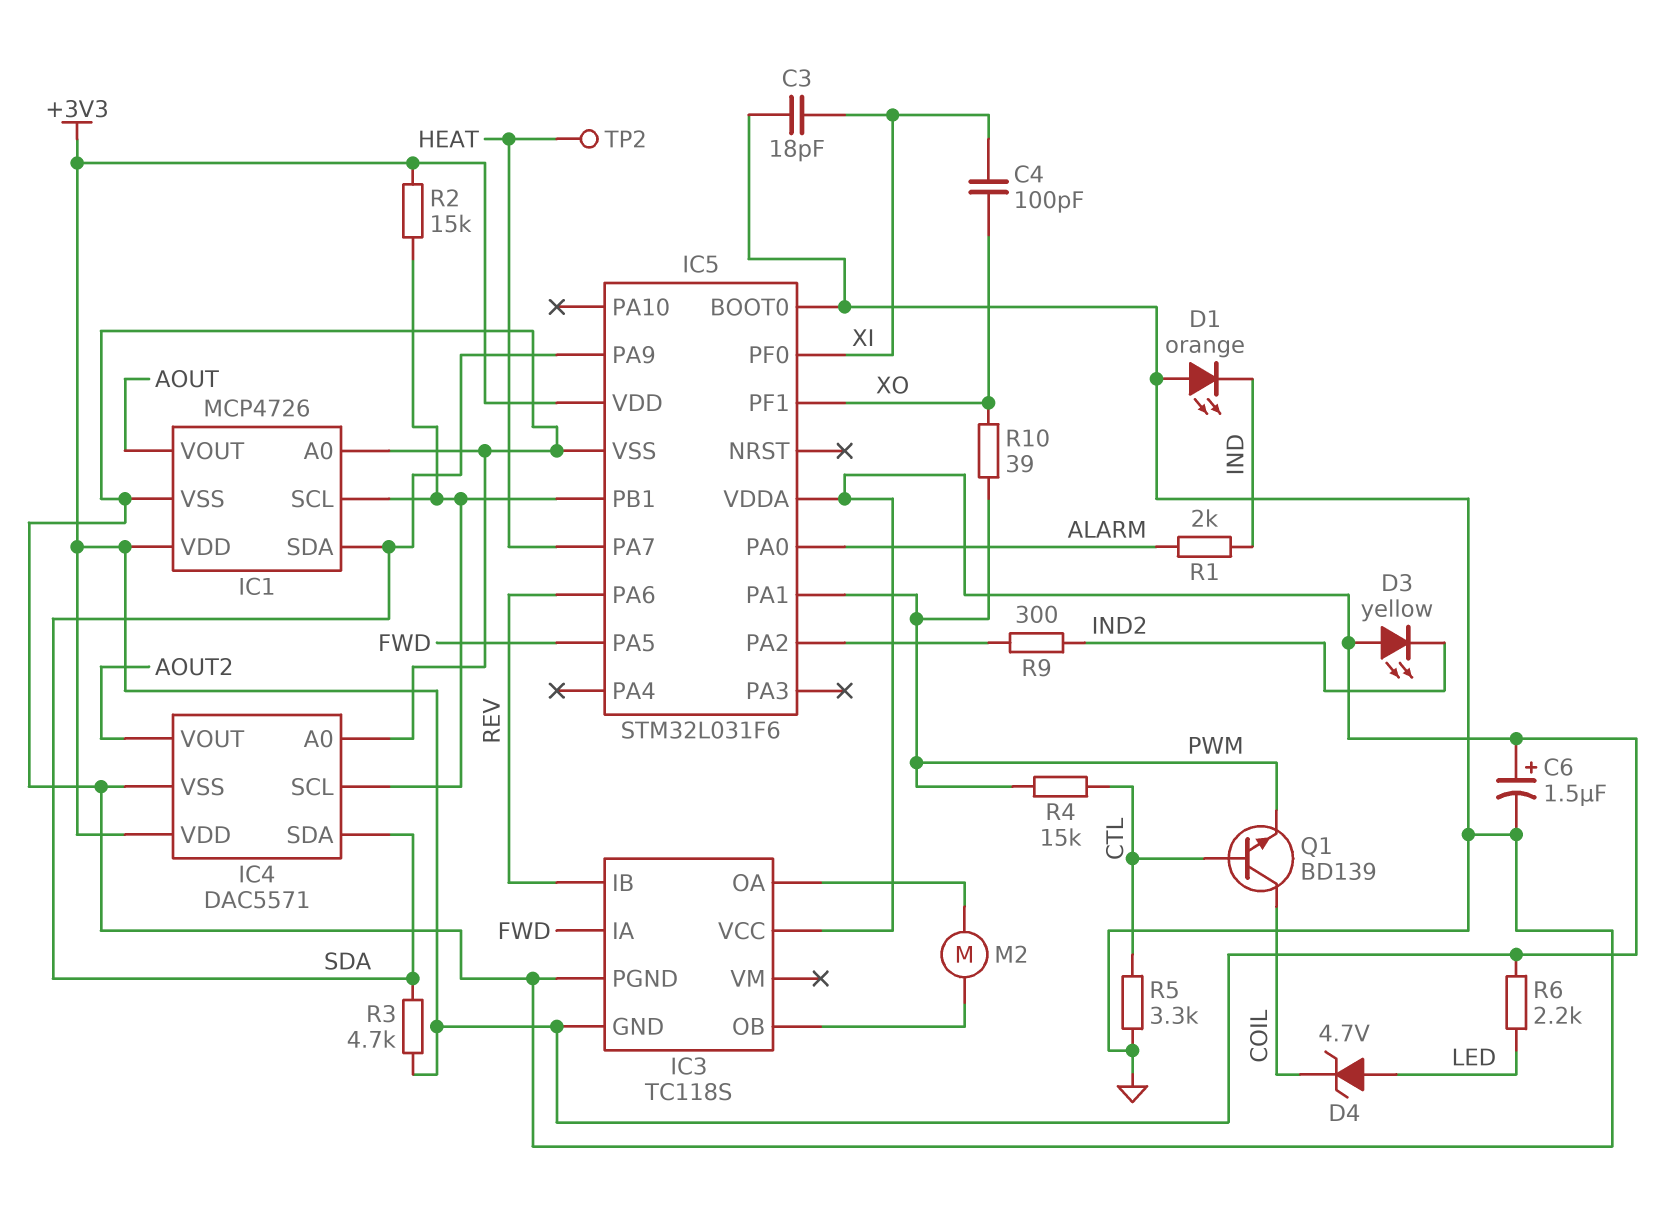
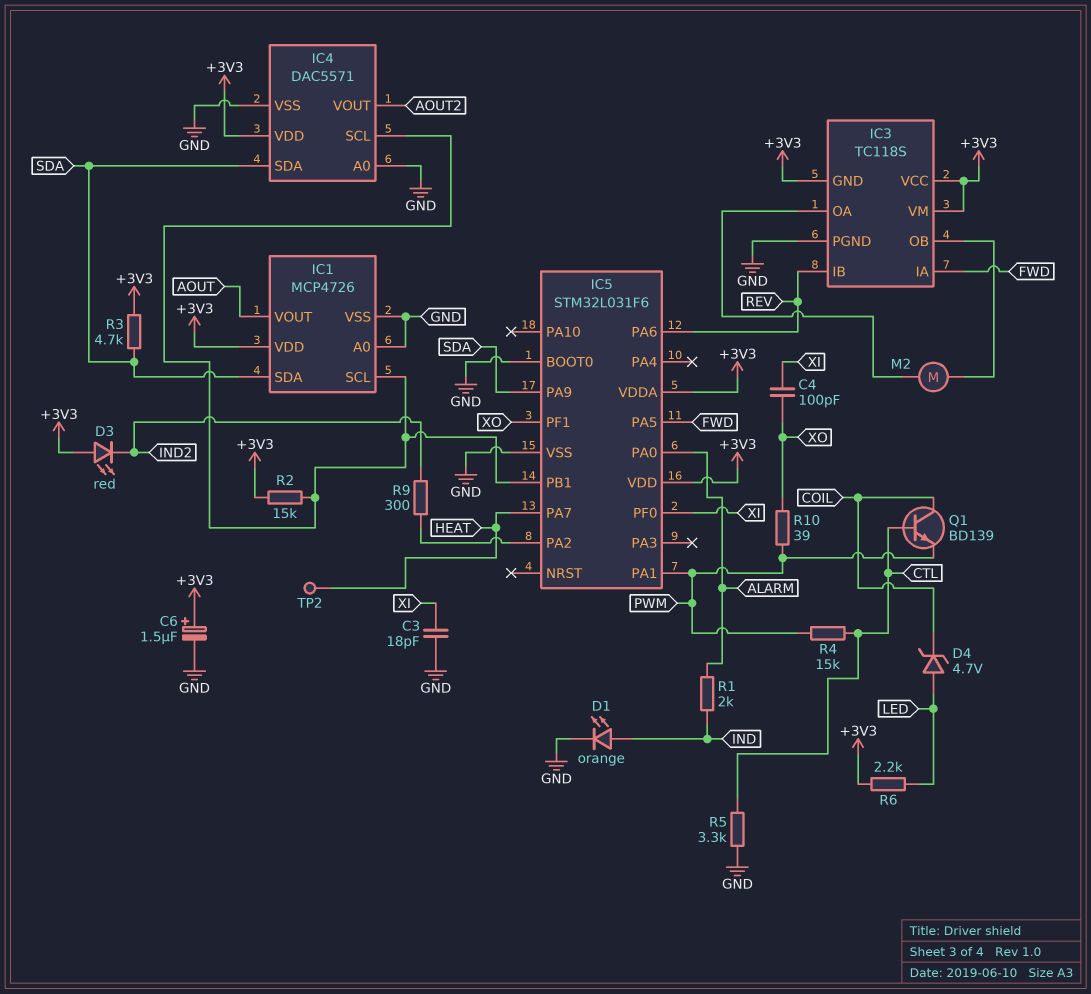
D1: LED orange (A GND, K IND) -> LED orange (A IND, K GND)
D3: LED yellow (A +3V3, K IND2) -> LED red (A +3V3, K IND2)
IC3 pin VM: none -> +3V3

